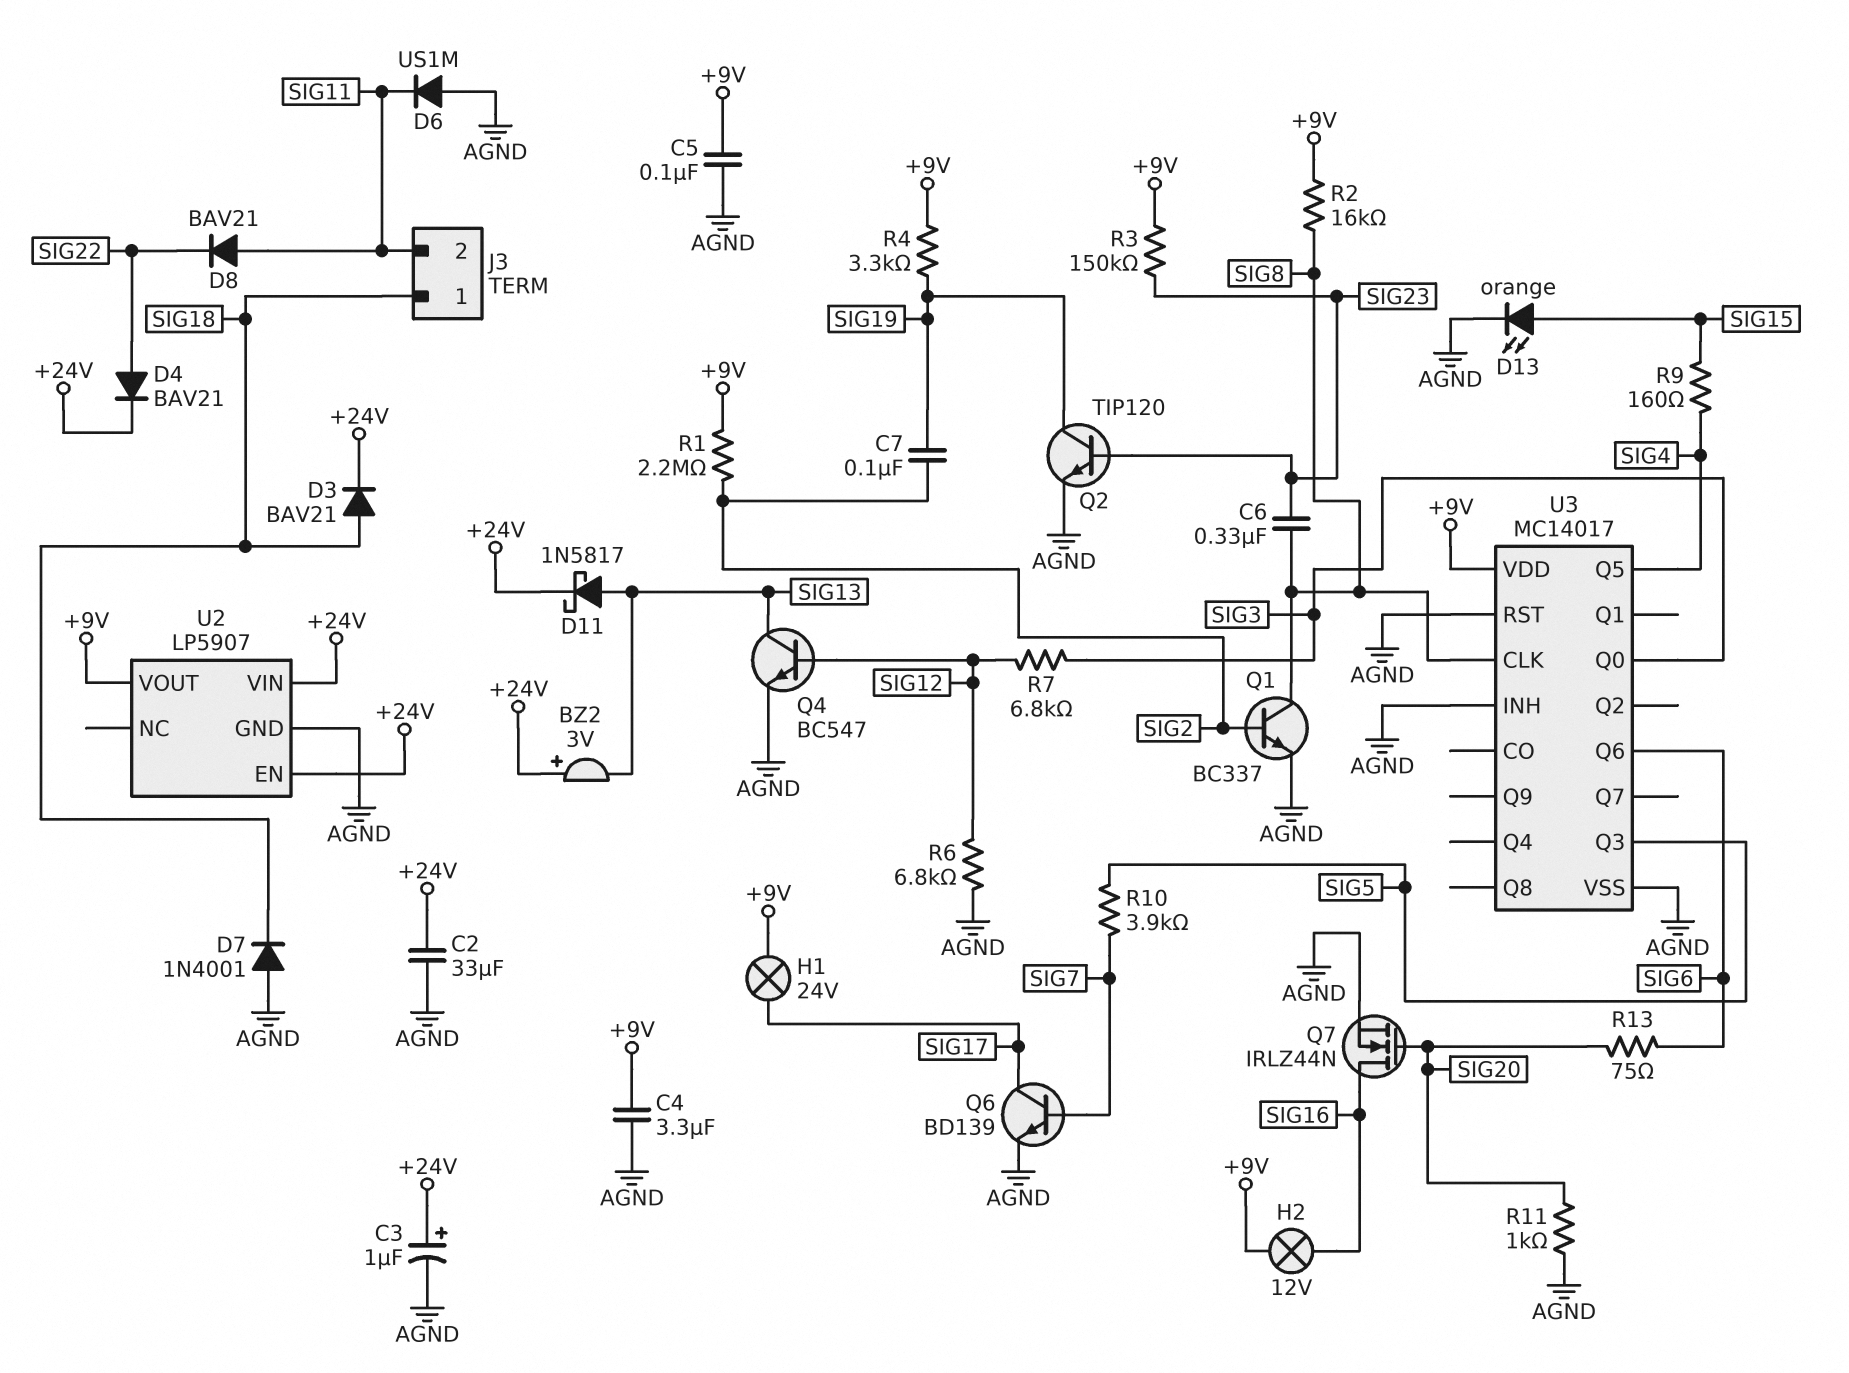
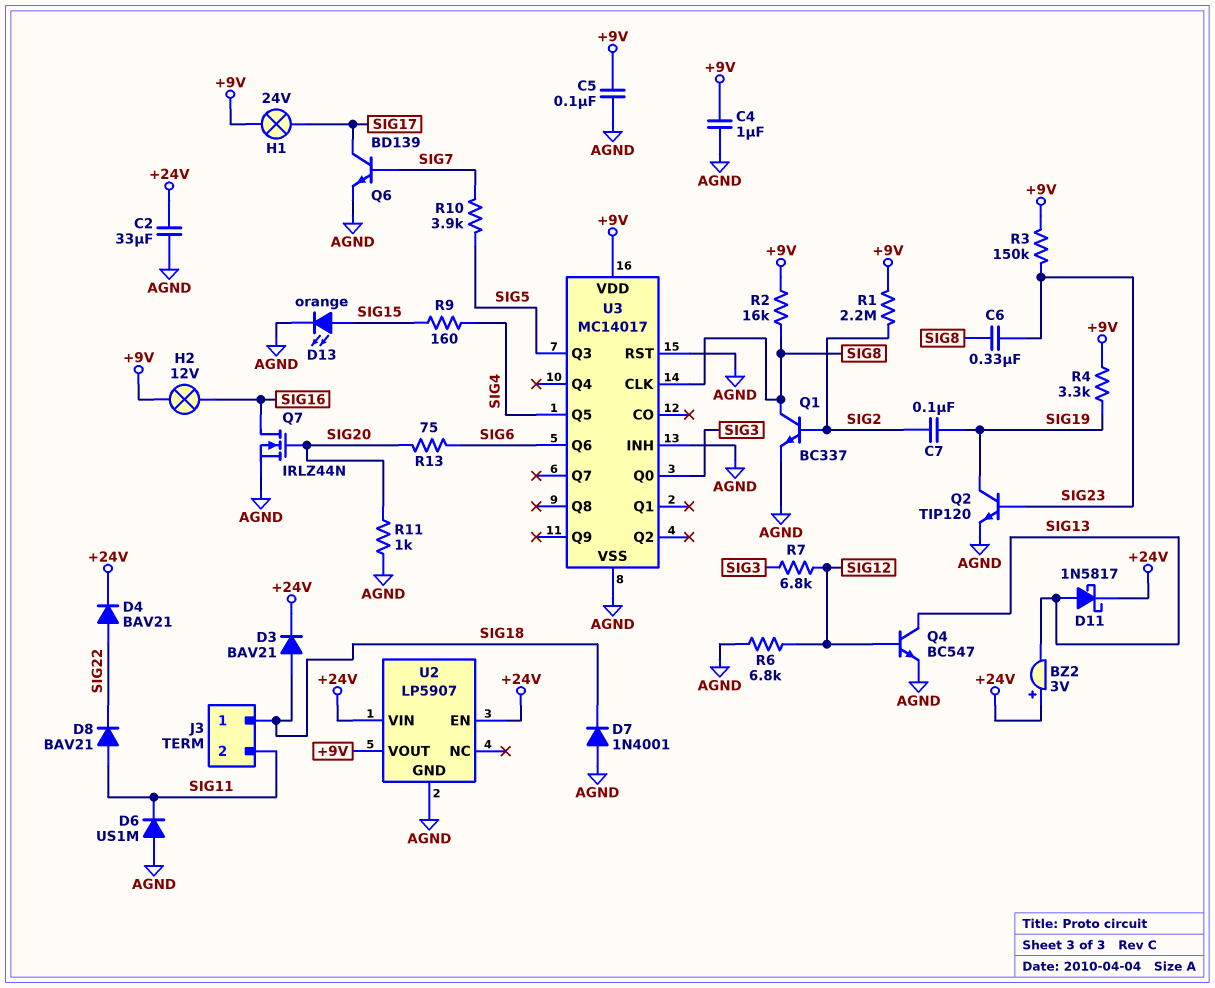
C3: 1uF (plus +24V, minus AGND) -> none
C4: 3.3uF (+9V, AGND) -> 1uF (+9V, AGND)

